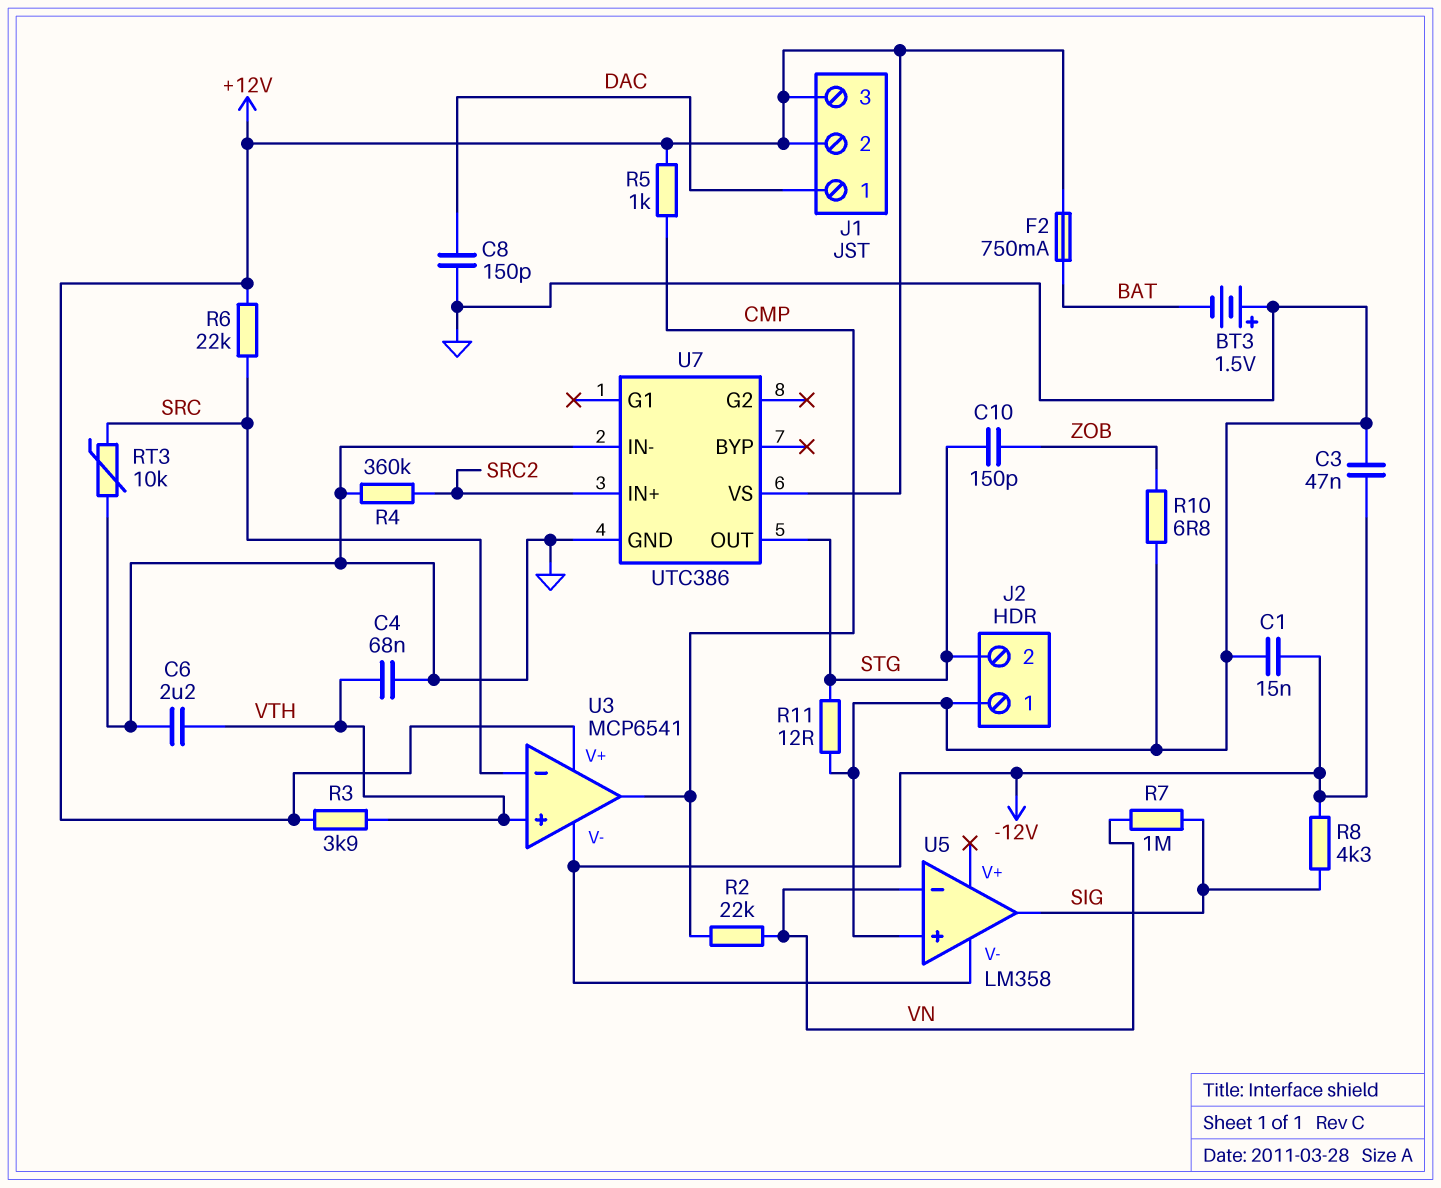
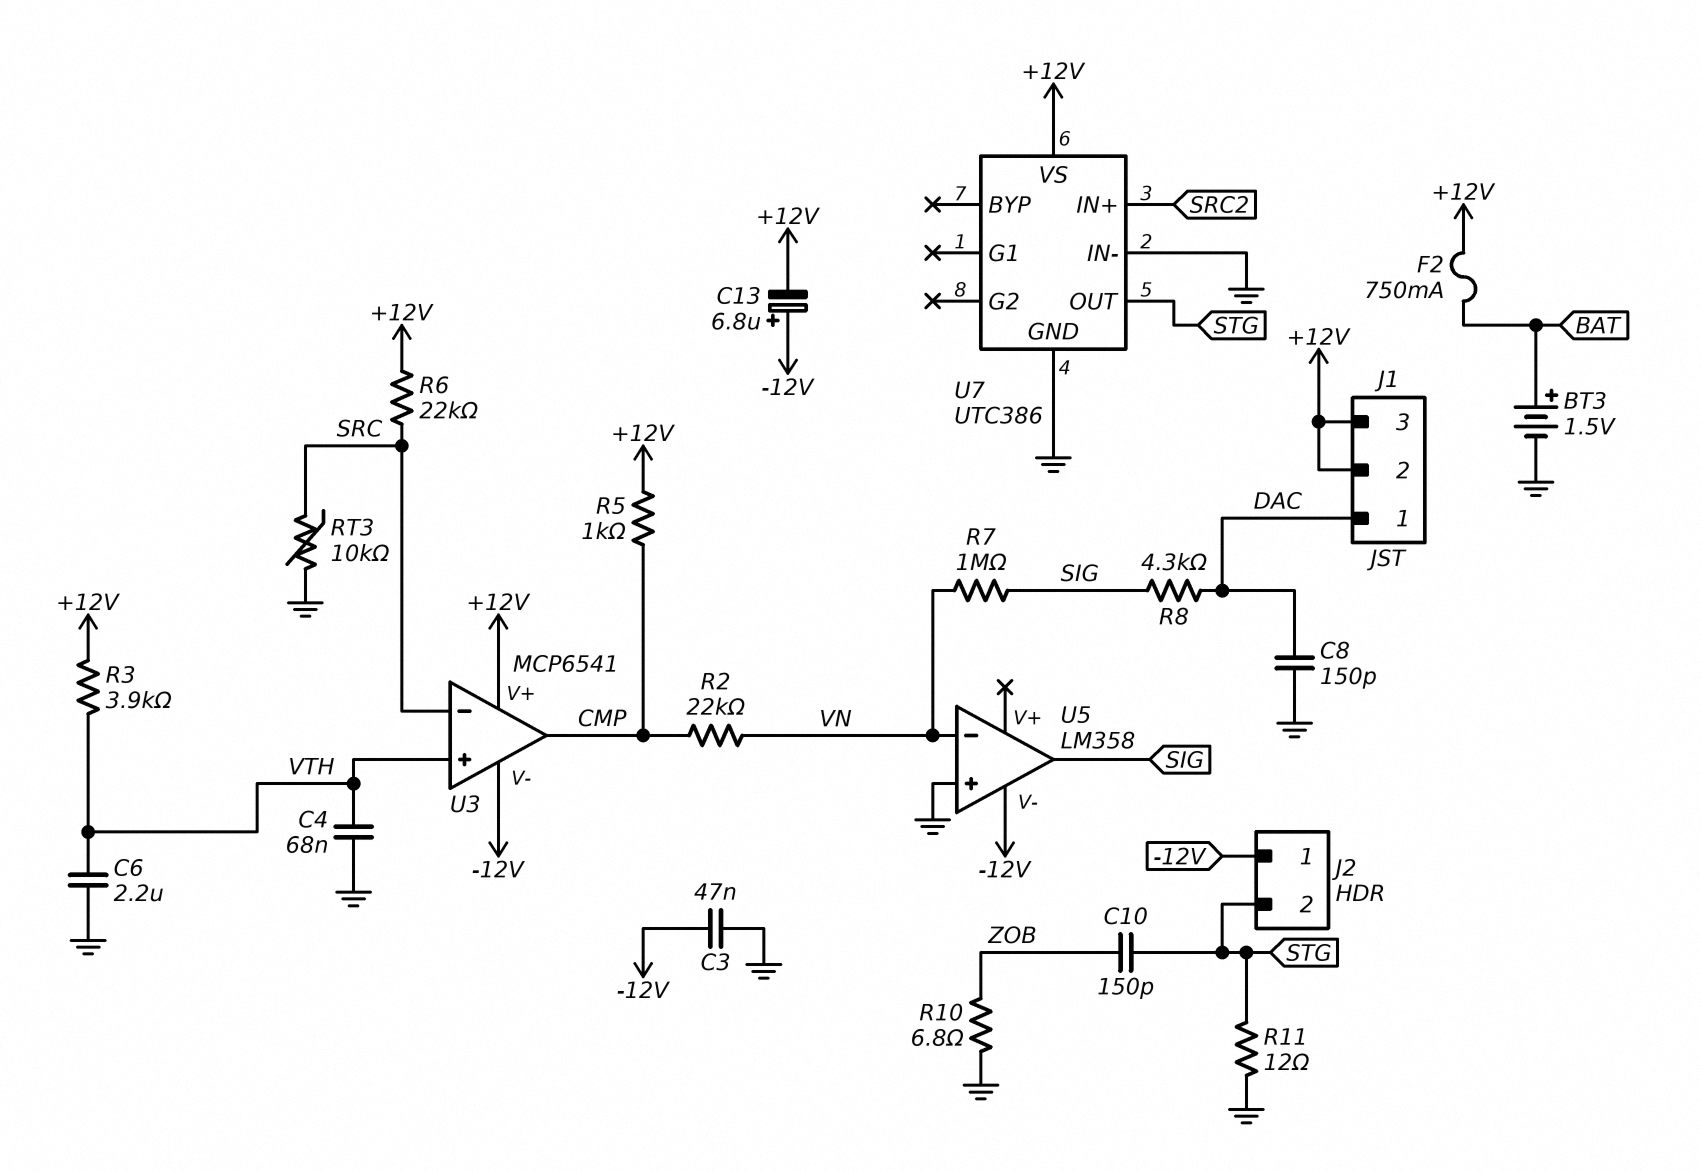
BT3: 1.5V (plus GND, minus BAT) -> 1.5V (plus BAT, minus GND)
C1: 15nF (-12V, GND) -> none
C13: none -> 6.8uF (plus -12V, minus +12V)
J2 pin 1: GND -> -12V
R4: 360k (GND, SRC2) -> none
R8: 4.3k (-12V, SIG) -> 4.3k (DAC, SIG)

